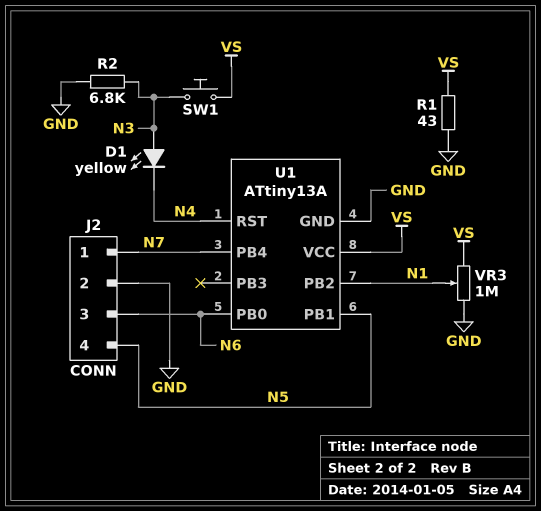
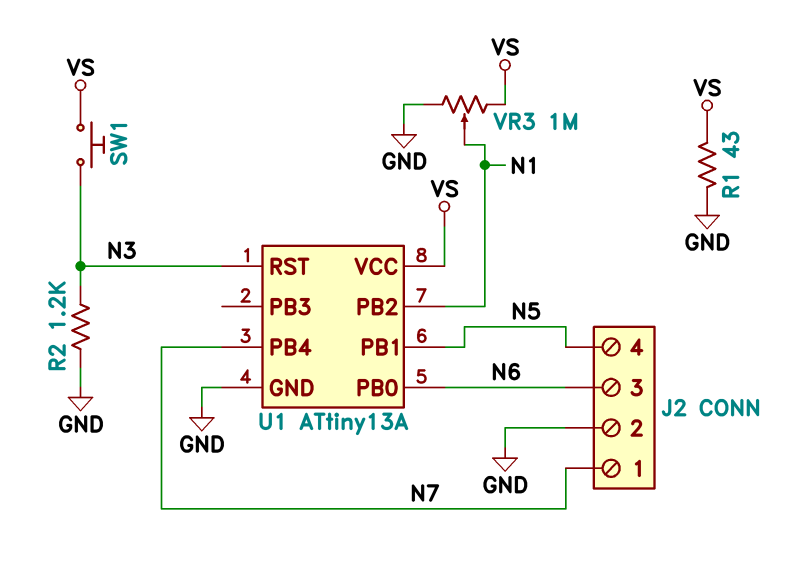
D1: LED yellow (A N3, K N4) -> none
R2: 6.8k (GND, N3) -> 1.2k (GND, N3)
U1 pin RST: N4 -> N3

